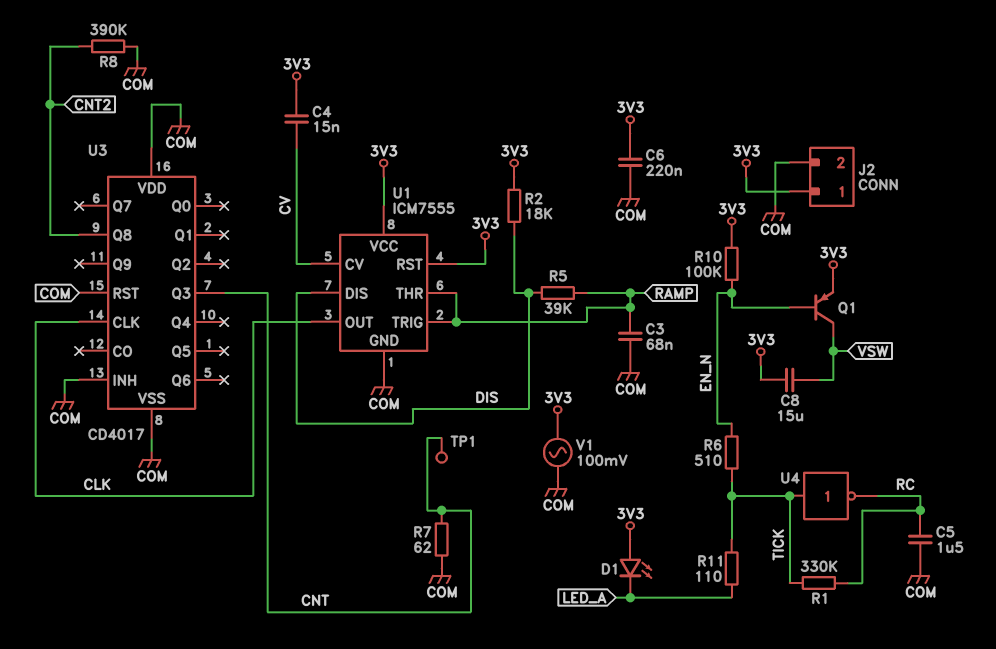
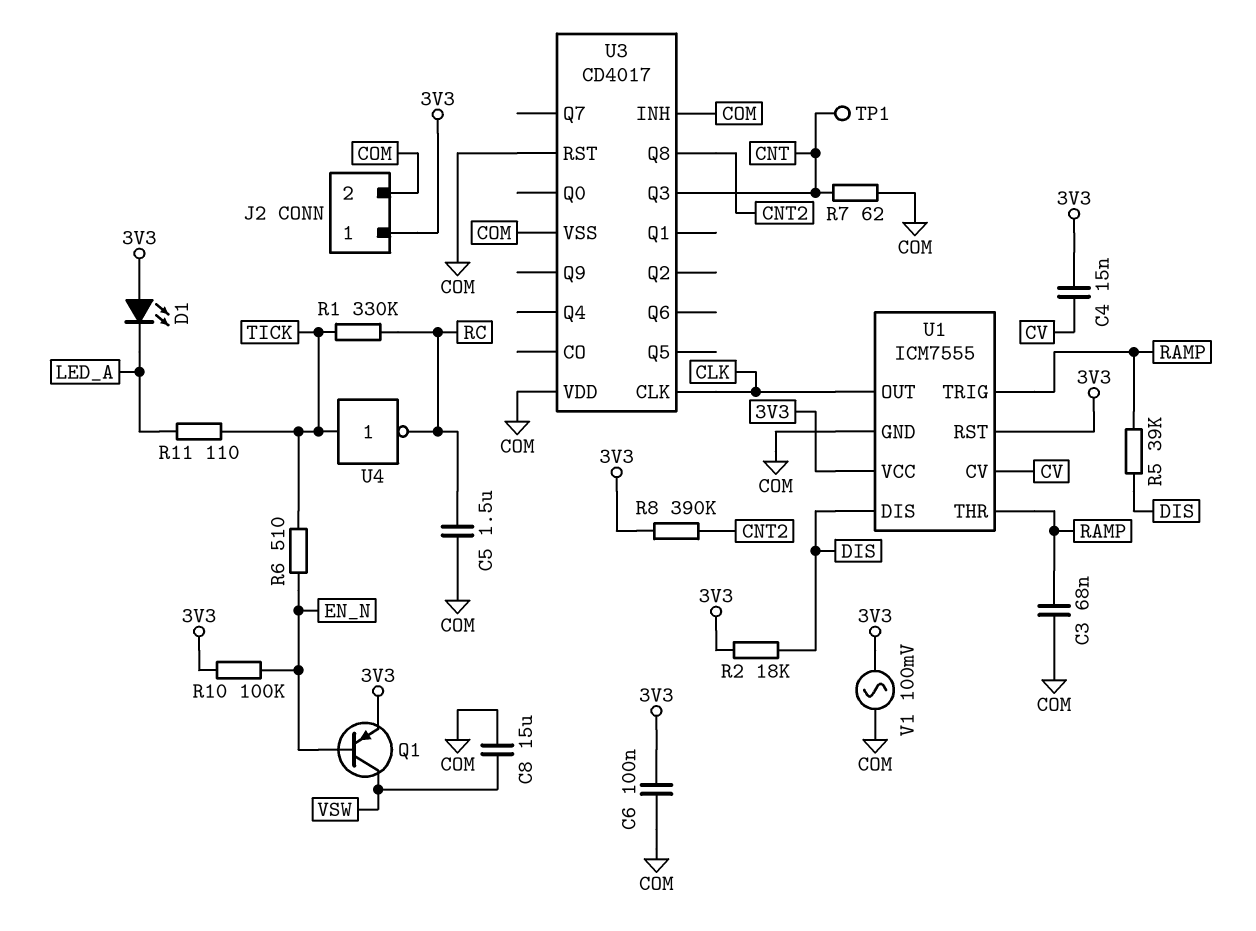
C6: 220nF (3V3, COM) -> 100nF (3V3, COM)
C8: 15uF (3V3, VSW) -> 15uF (COM, VSW)
R8: 390k (CNT2, COM) -> 390k (3V3, CNT2)

